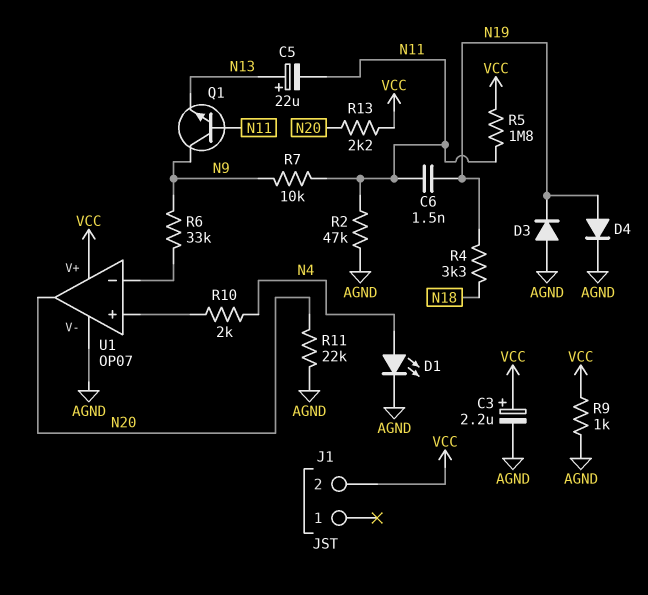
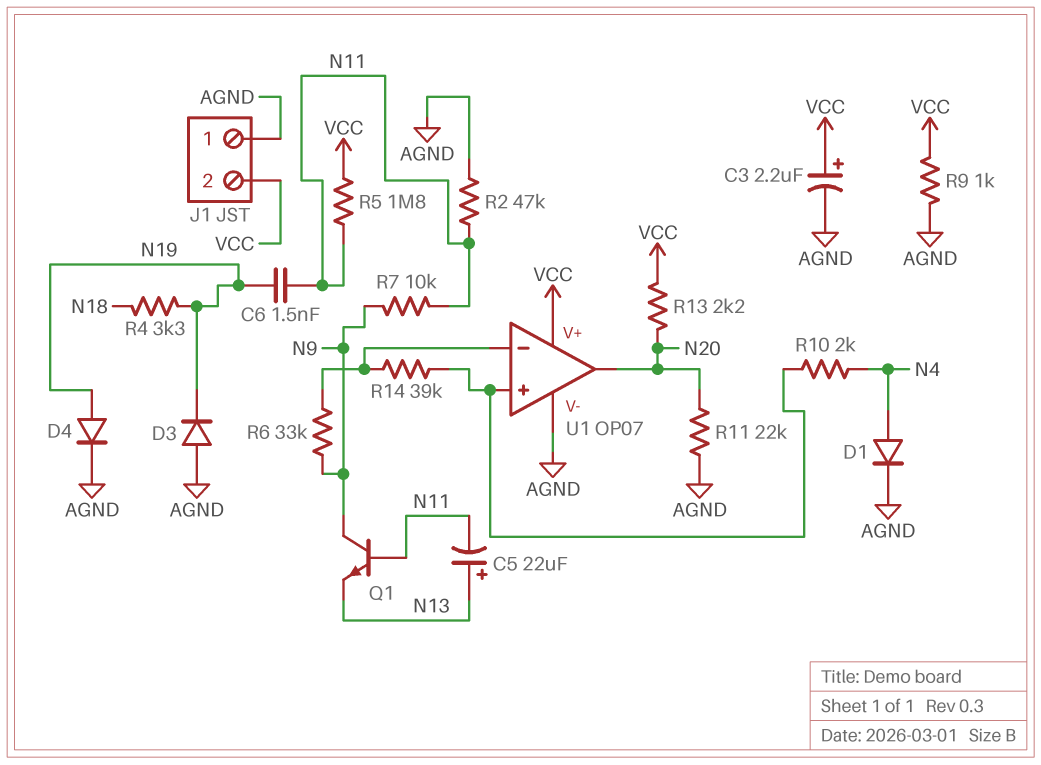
D1: LED (A N4, K AGND) -> diode (A N4, K AGND)
J1 pin 1: none -> AGND
R14: none -> 39k (U1/in+, U1/in-)

